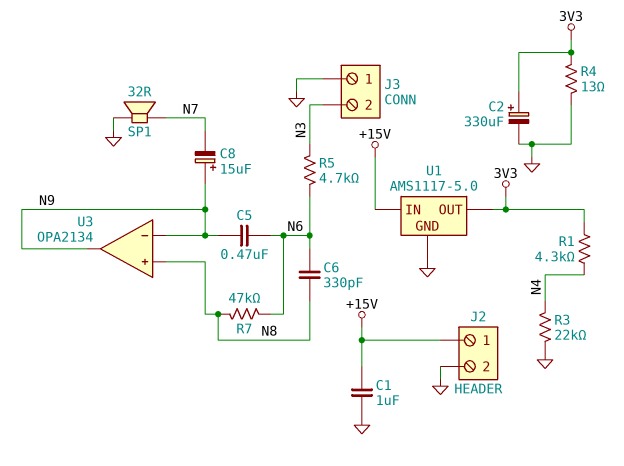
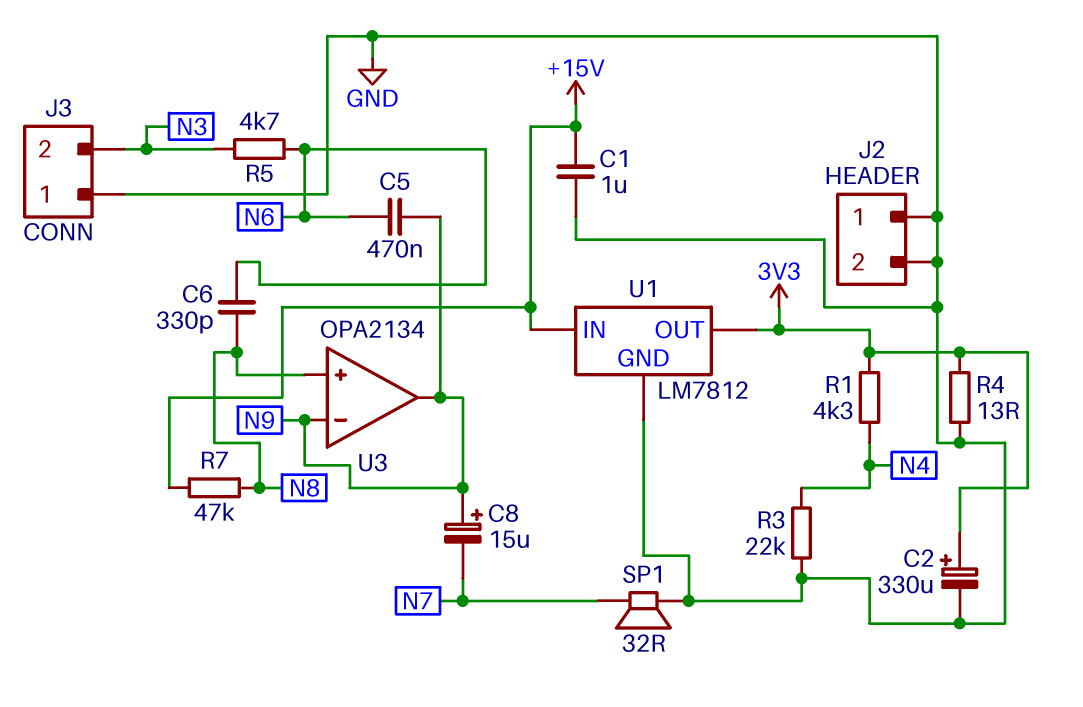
J2 pin 1: +15V -> GND
R7: 47k (N6, N8) -> 47k (+15V, N8)
U1: AMS1117-5.0 -> LM7812

